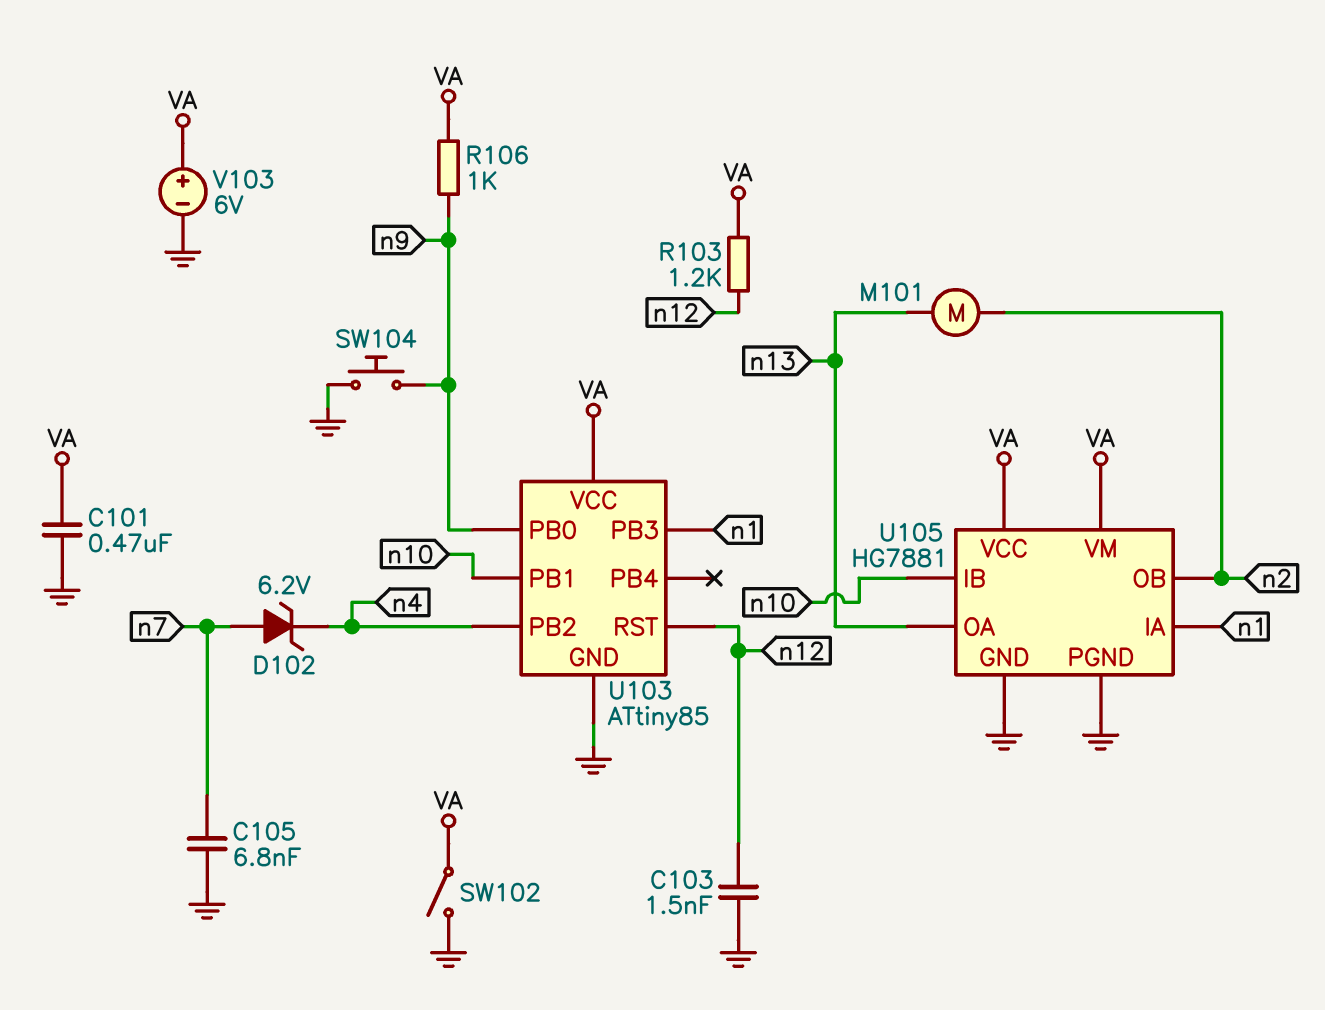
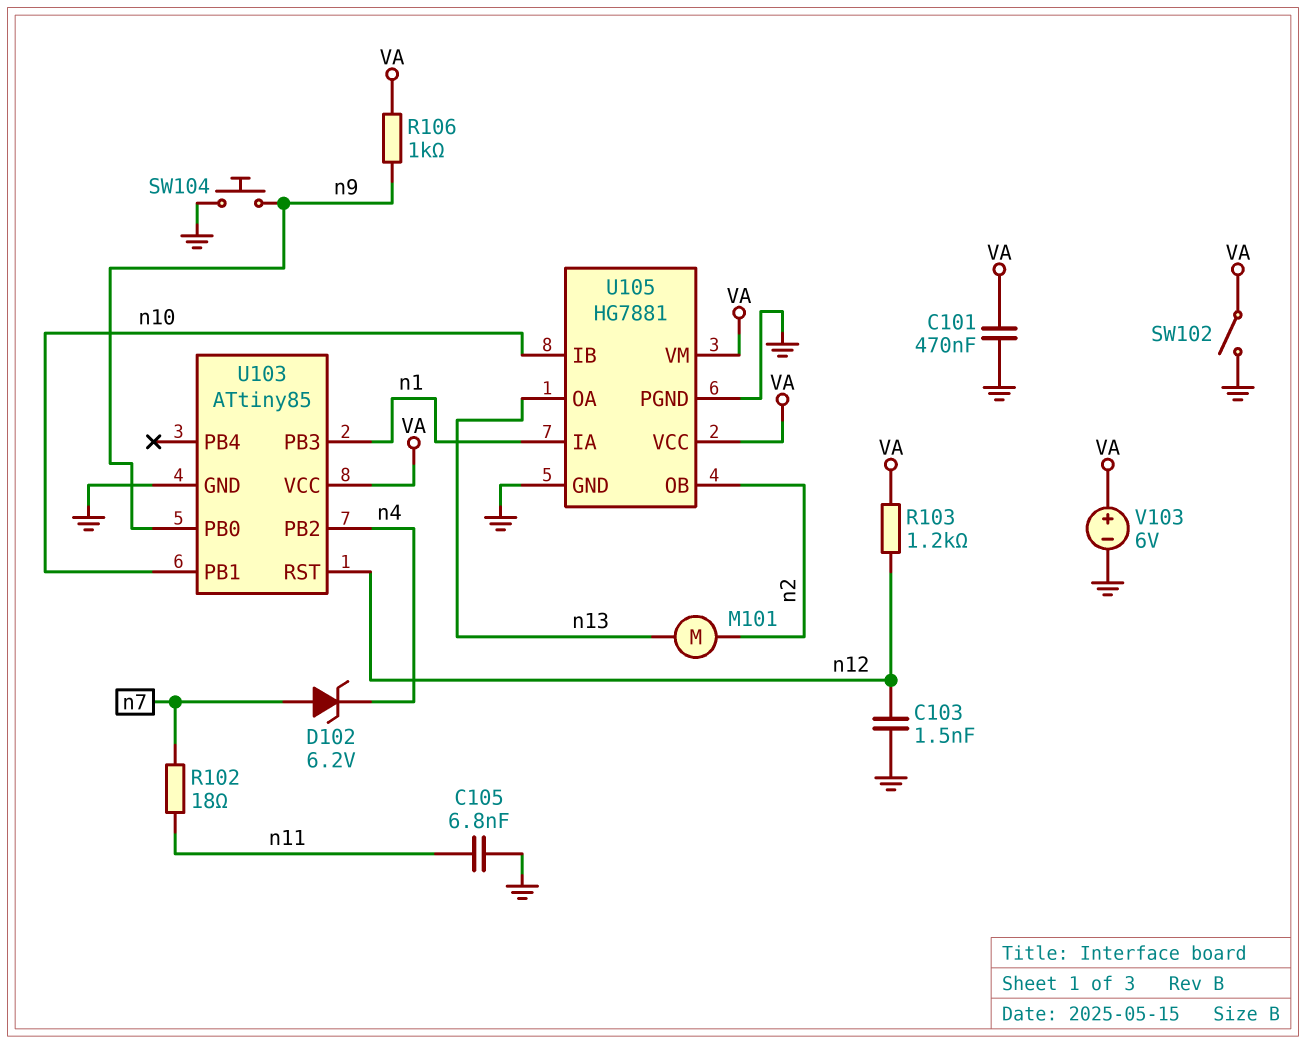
C105: 6.8nF (GND, n7) -> 6.8nF (GND, n11)
R102: none -> 18 (n7, n11)

